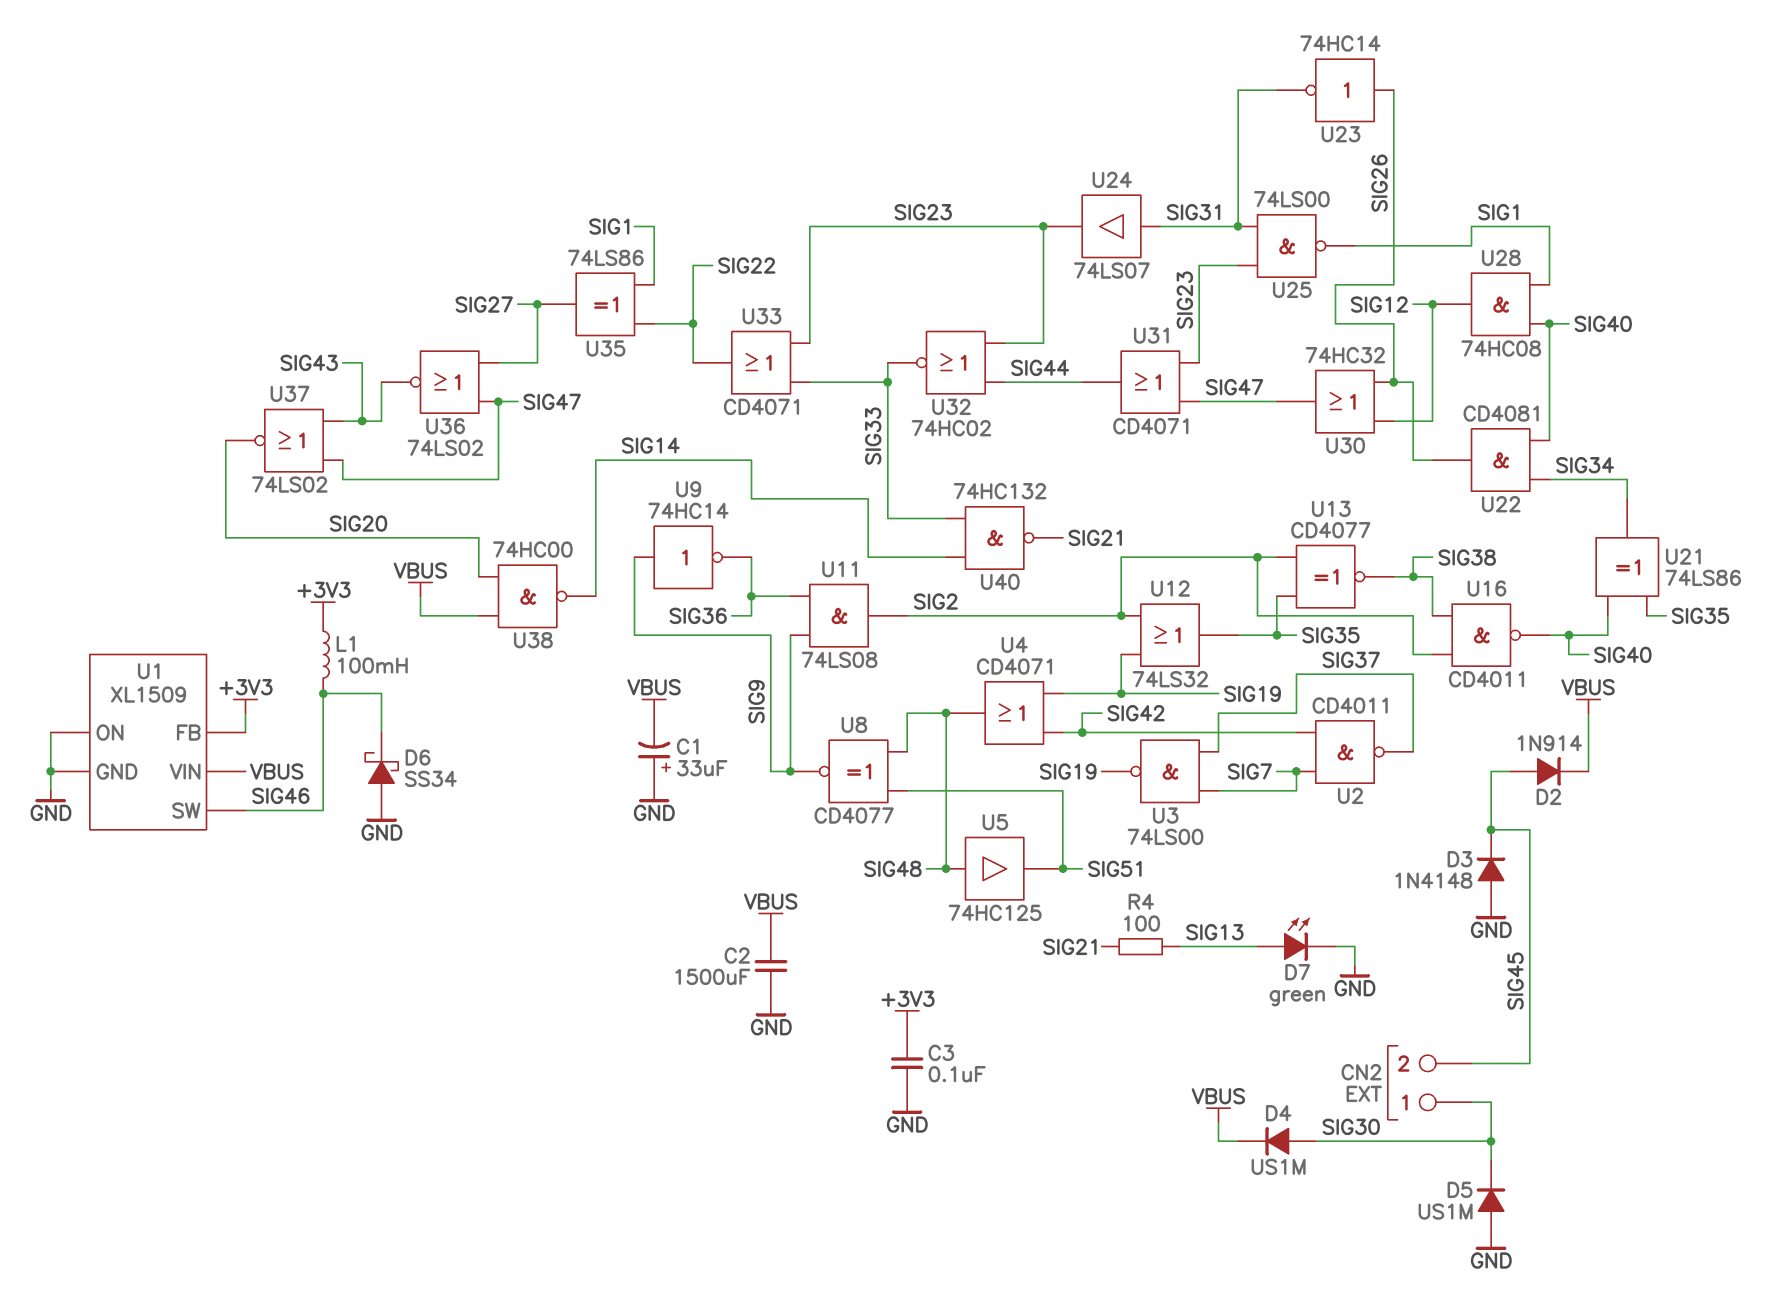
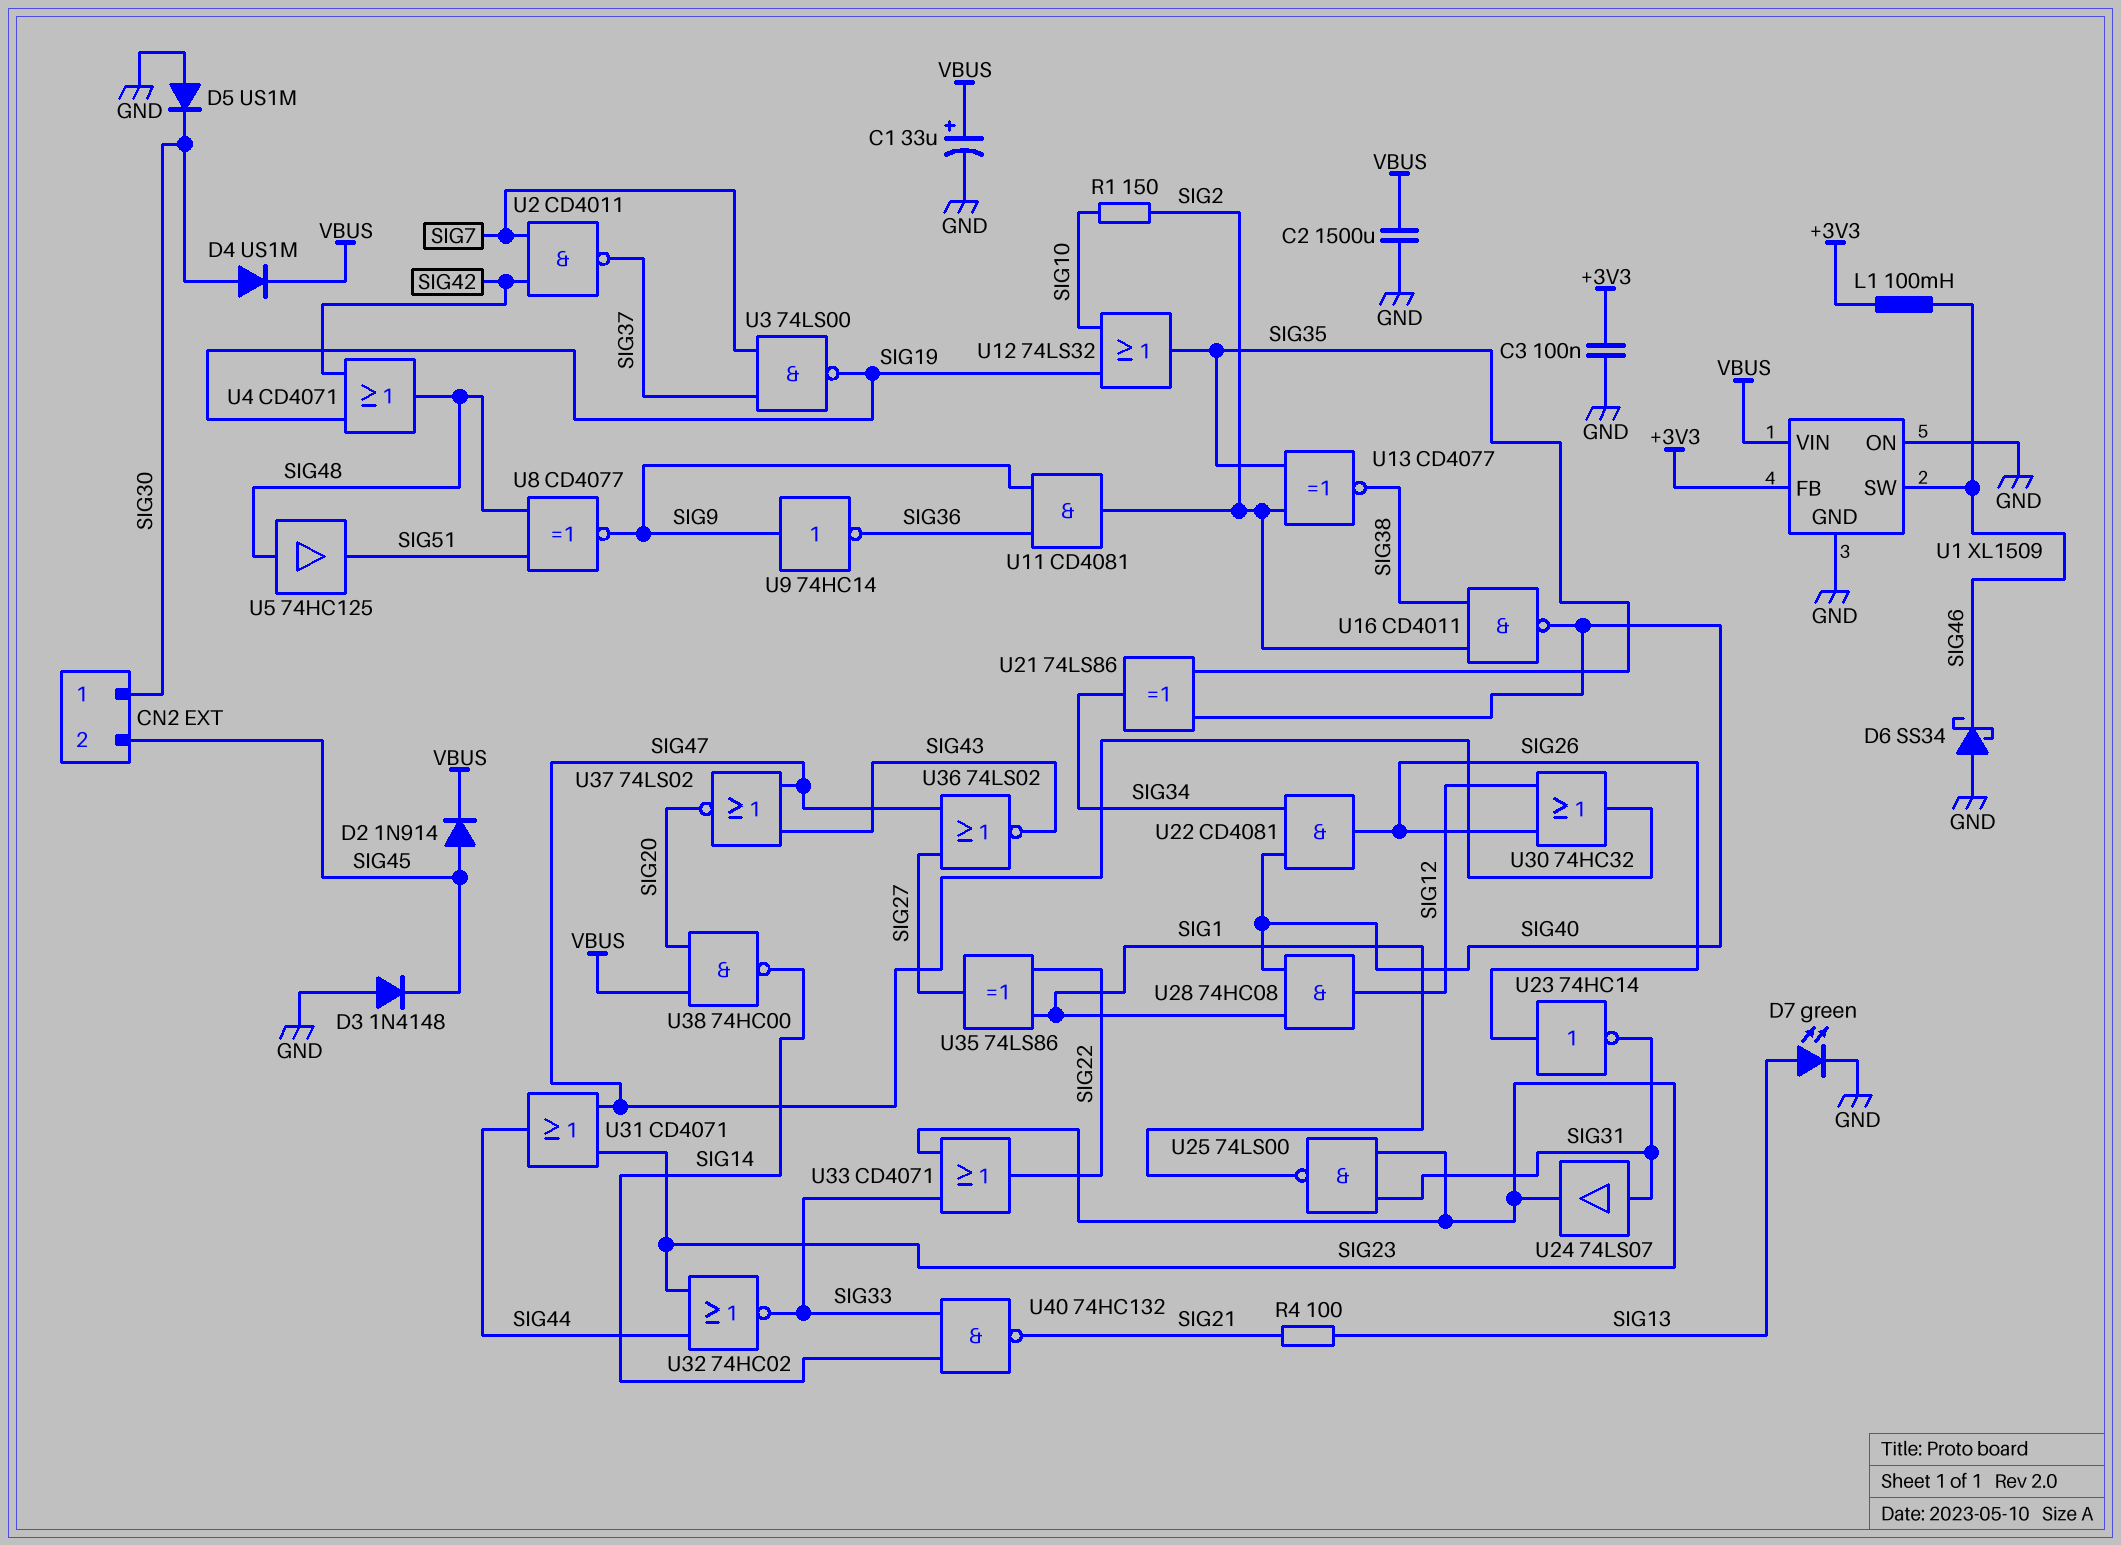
C1: 33uF (plus GND, minus VBUS) -> 33uF (plus VBUS, minus GND)
R1: none -> 150 (SIG2, SIG10)
U11: AND 74LS08 (in SIG9, in SIG36, out SIG2) -> AND CD4081 (in SIG9, in SIG36, out SIG2)
U12: OR 74LS32 (in SIG2, in SIG19, out SIG35) -> OR 74LS32 (in SIG10, in SIG19, out SIG35)

